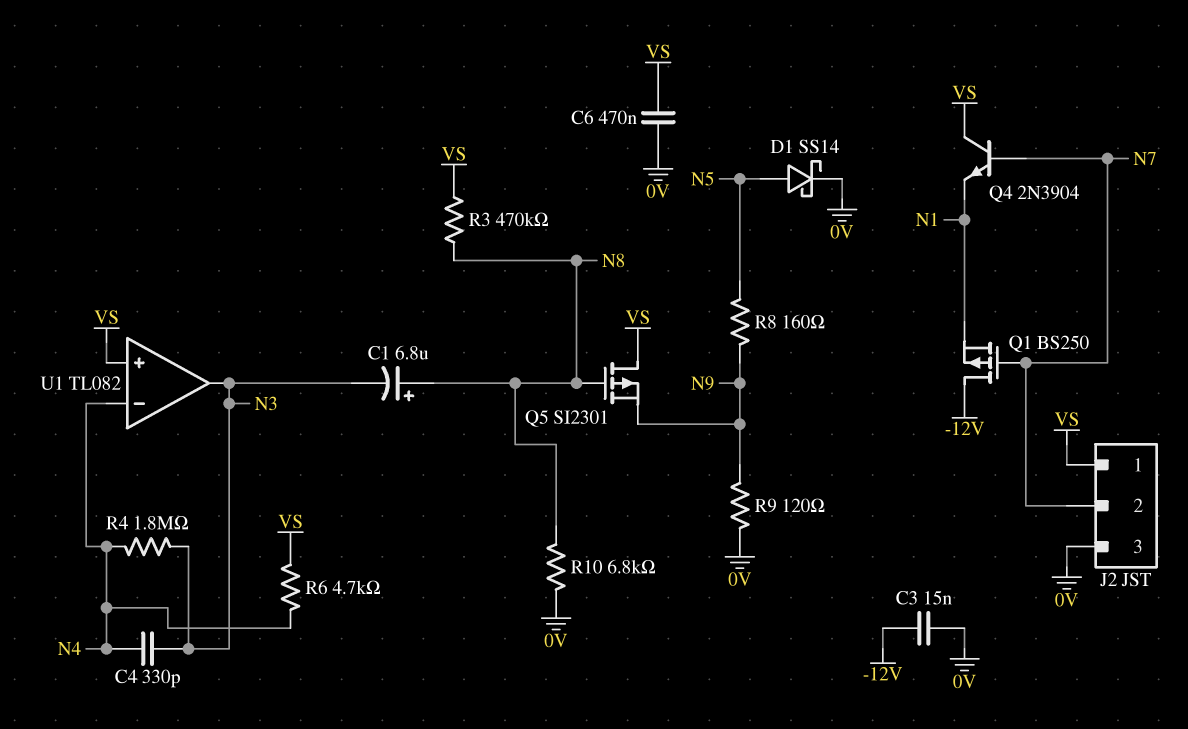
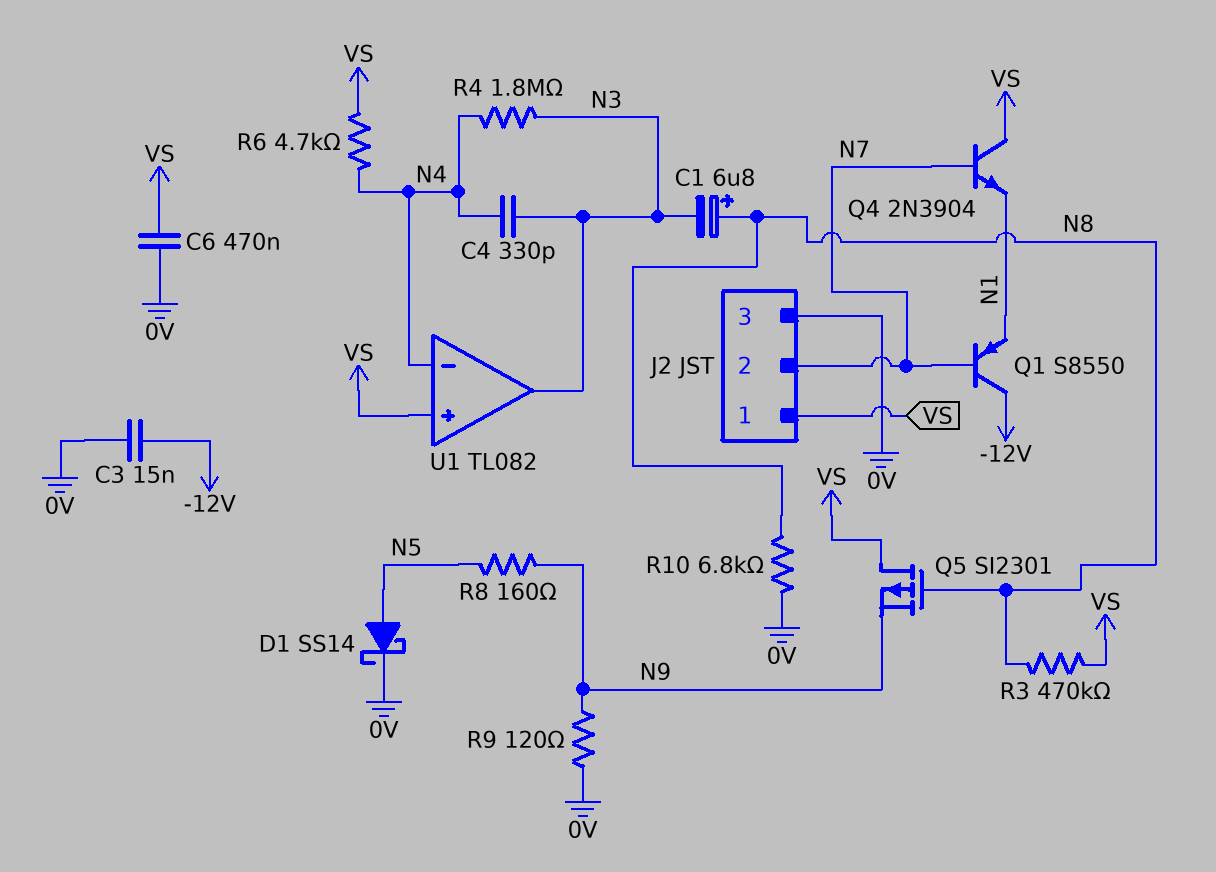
Q1: PMOS BS250 (G N7, D -12V, S N1) -> PNP S8550 (B N7, C -12V, E N1)

